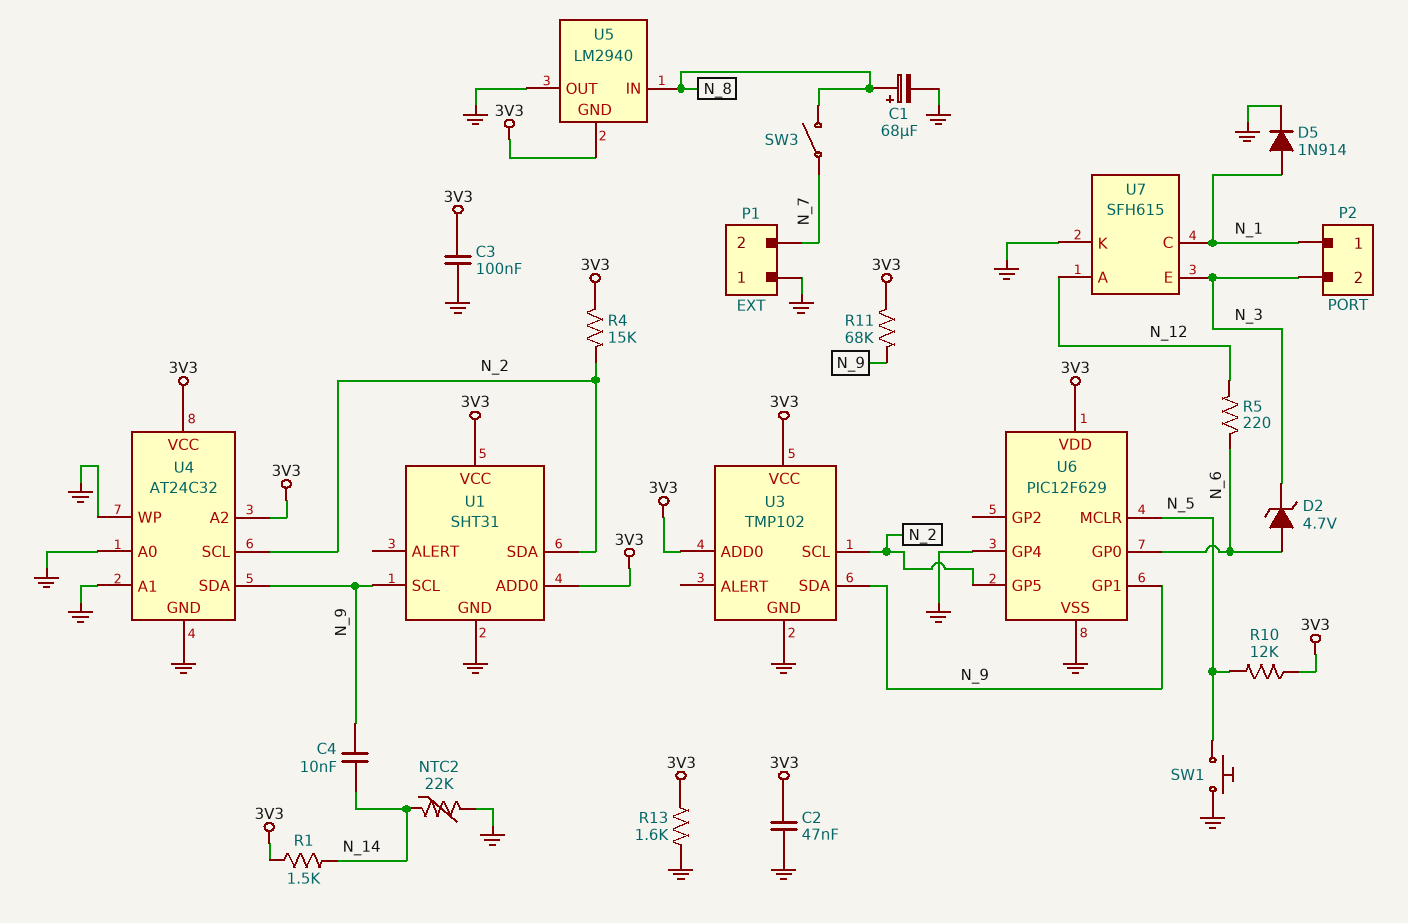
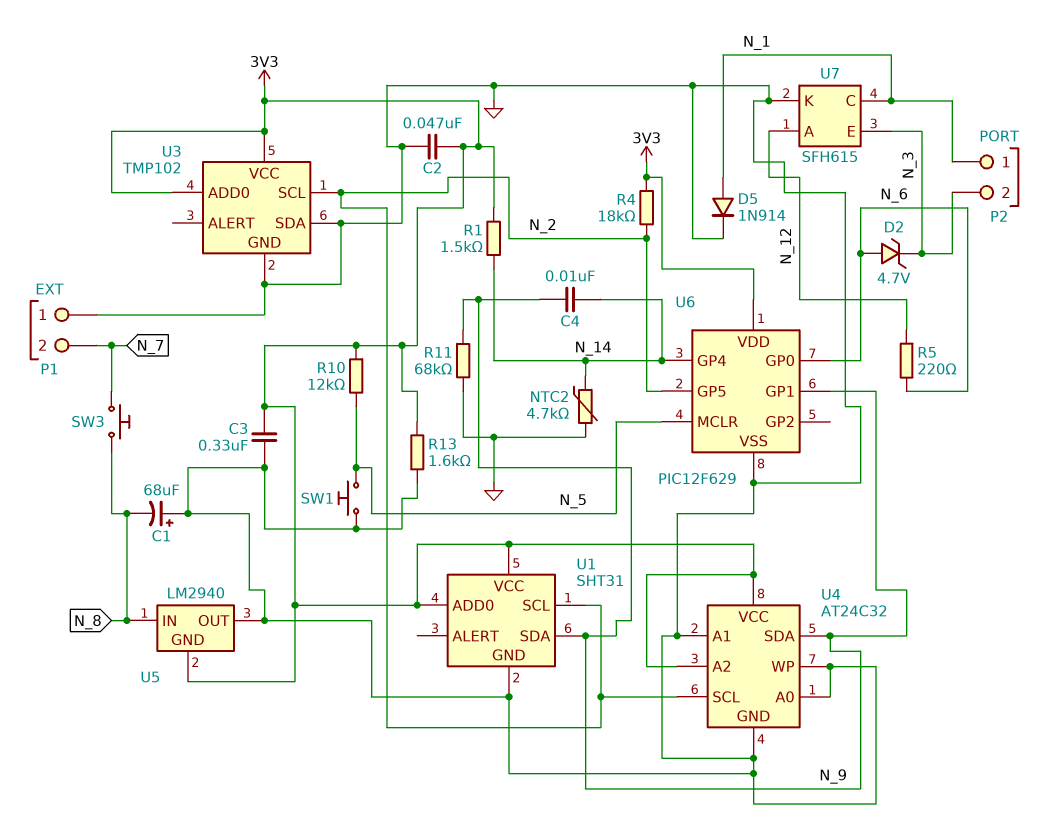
C1: 68uF (plus N_8, minus GND) -> 68uF (plus GND, minus N_8)
C3: 100nF (3V3, GND) -> 330nF (3V3, GND)
NTC2: 22k (GND, N_14) -> 4.7k (GND, N_14)
R4: 15k (3V3, N_2) -> 18k (3V3, N_2)
R11: 68k (3V3, N_9) -> 68k (GND, N_9)
SW3: switch (N_7, N_8) -> button (N_7, N_8)
U1 pin SCL: N_9 -> N_2
U1 pin SDA: N_2 -> N_9
U3 pin SDA: N_9 -> GND
U6 pin GP4: GND -> N_14

